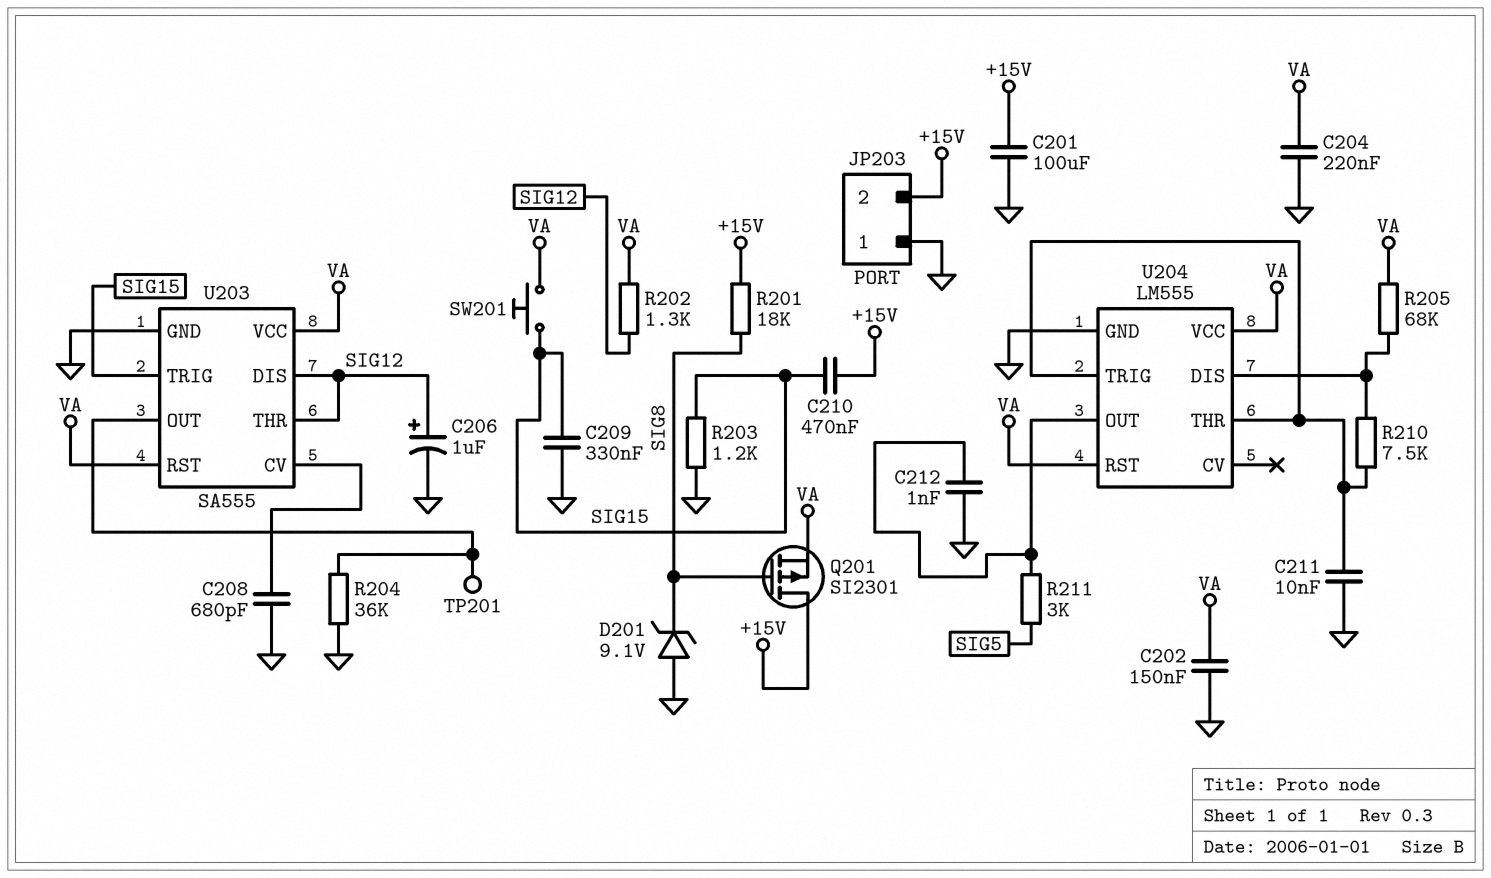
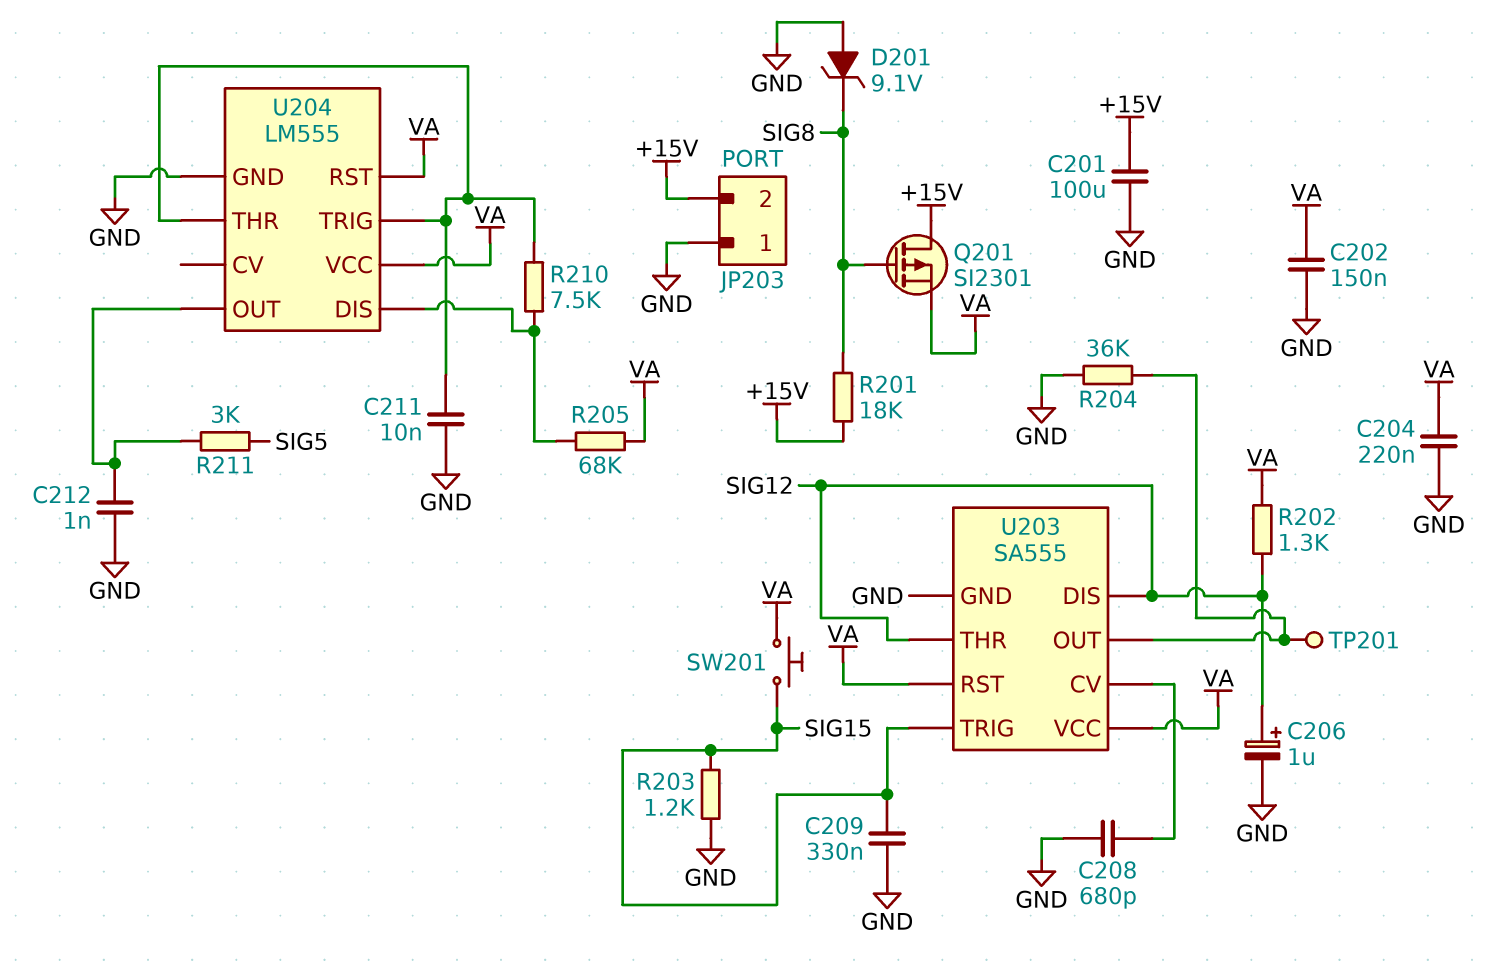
C210: 470nF (+15V, SIG15) -> none

